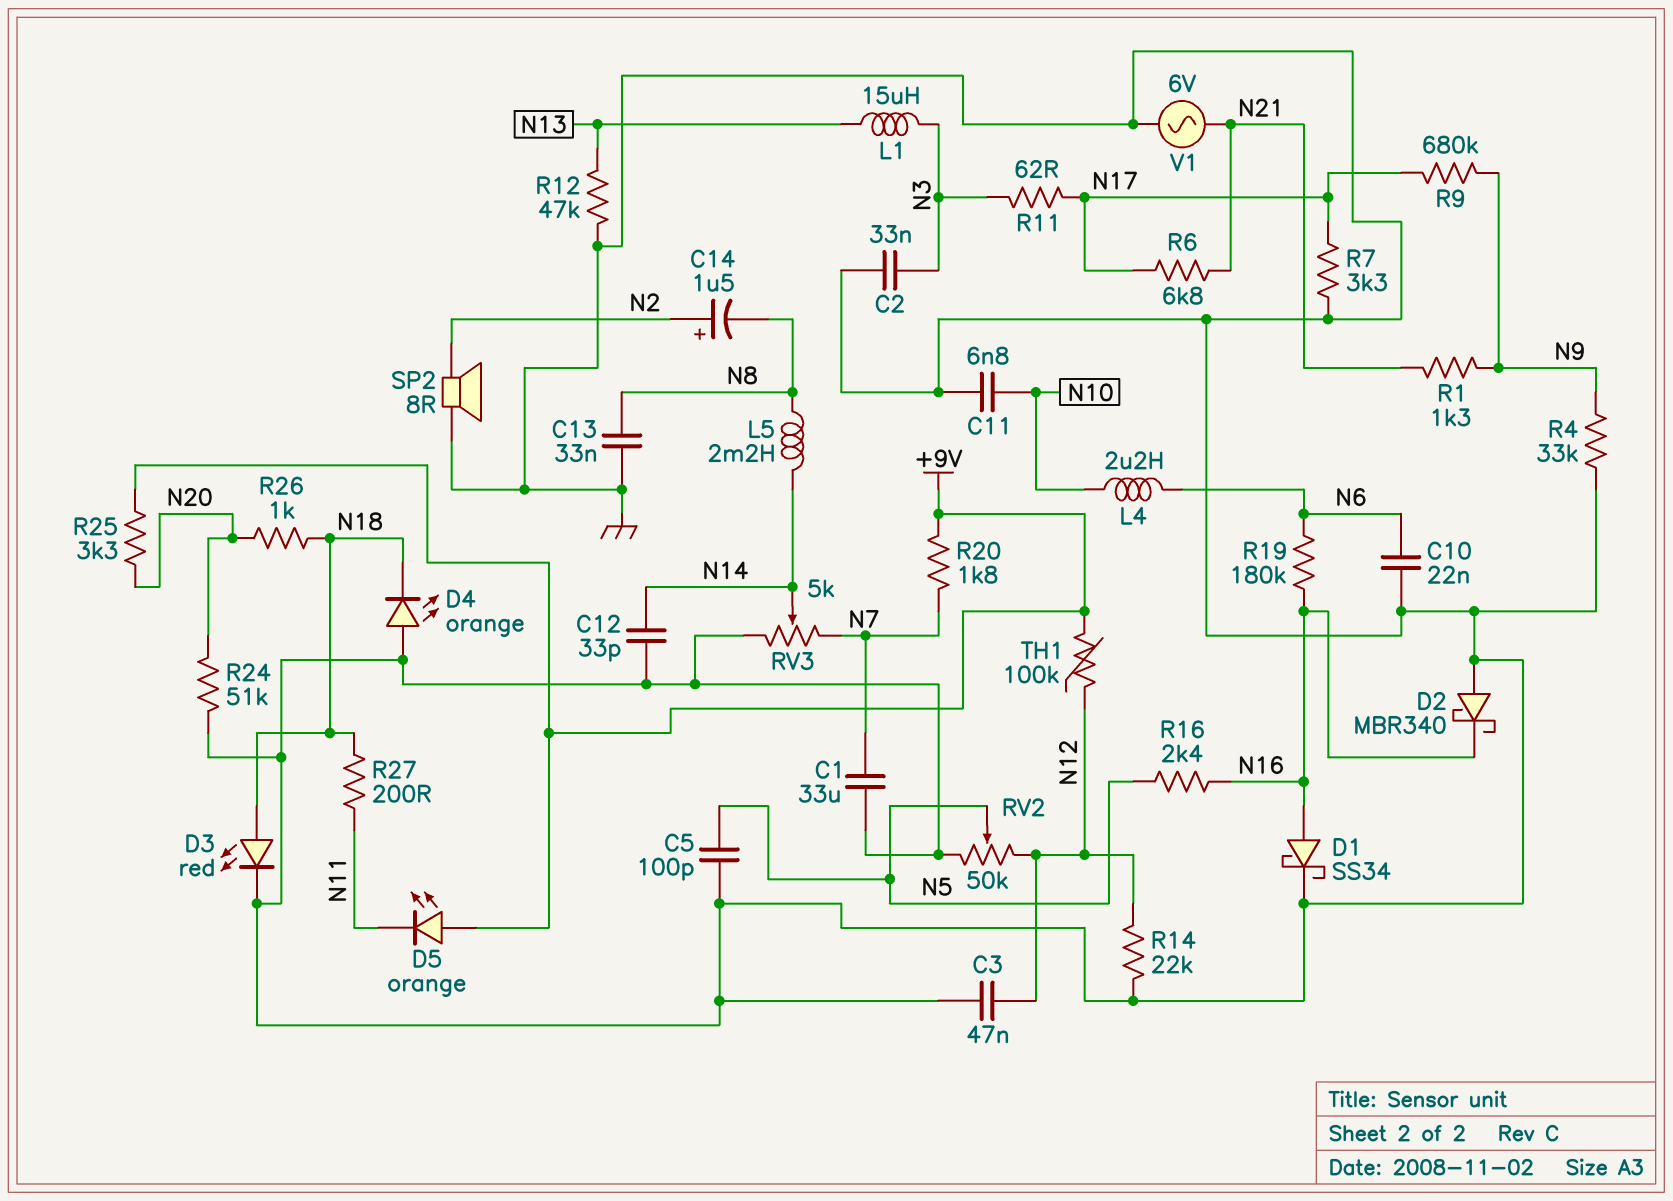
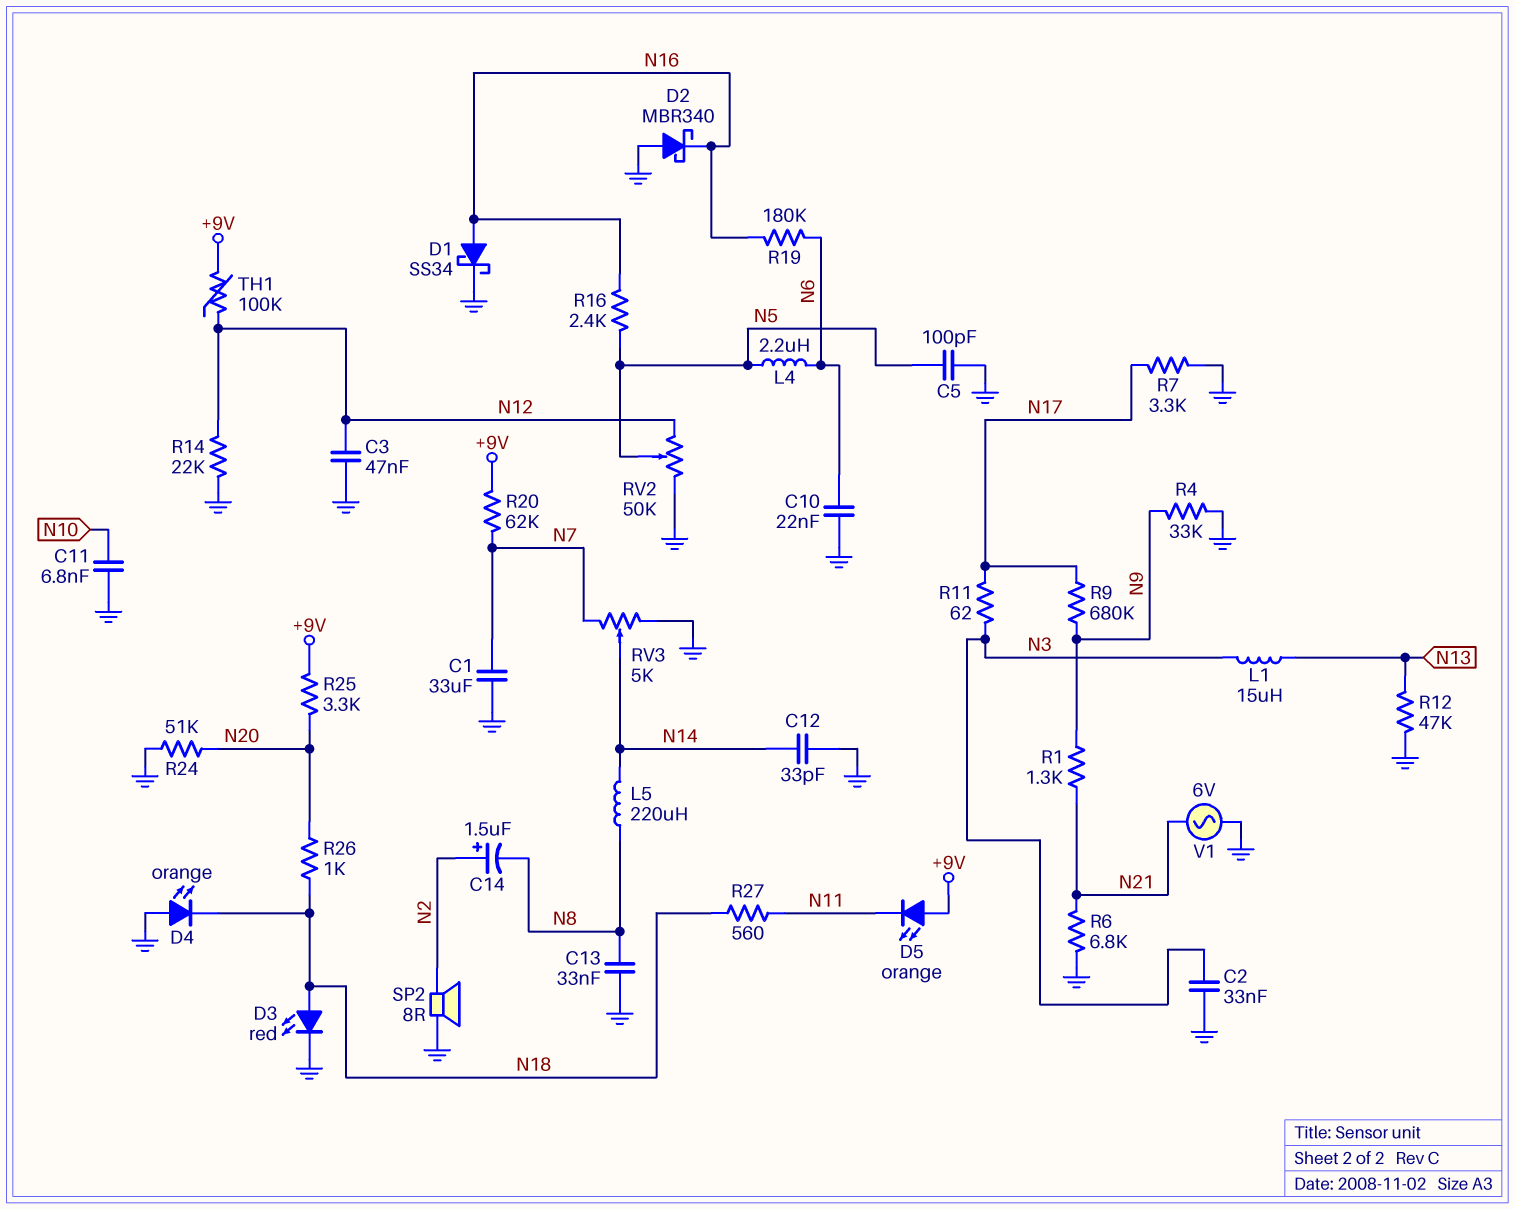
L4: 2.2uH (N6, N10) -> 2.2uH (N5, N6)
L5: 2.2mH (N8, N14) -> 220uH (N8, N14)
R6: 6.8k (N17, N21) -> 6.8k (GND, N21)
R20: 1.8k (+9V, N7) -> 62k (+9V, N7)
R27: 200 (N11, N18) -> 560 (N11, N18)

